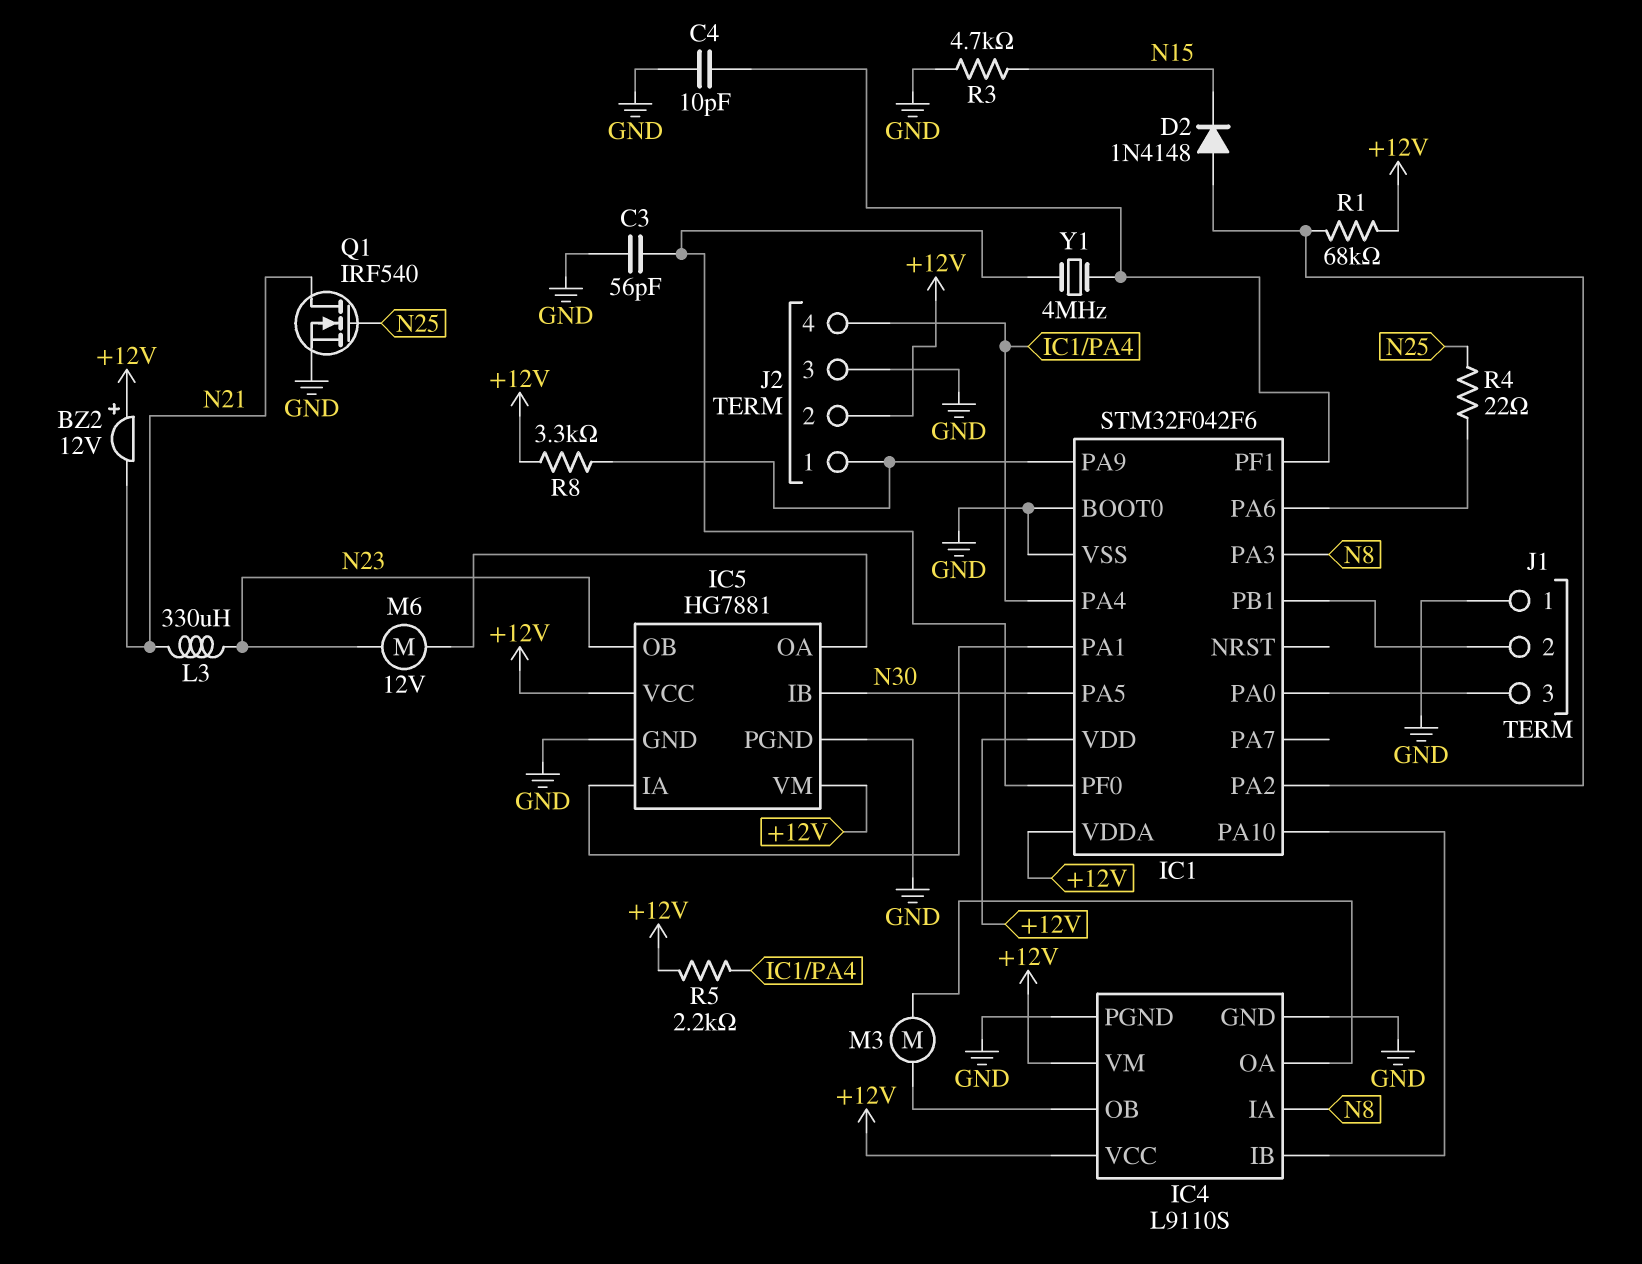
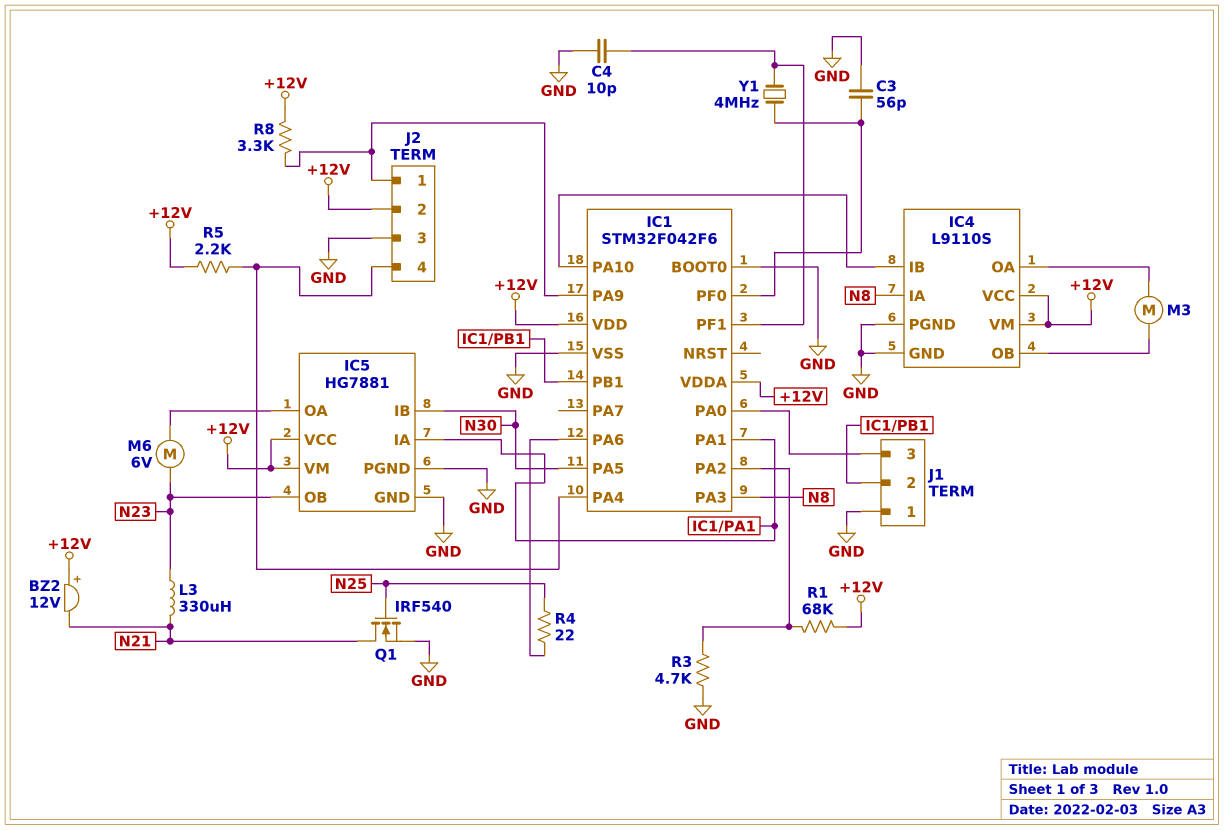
D2: diode 1N4148 (A IC1/PA2, K N15) -> none
M6: motor 12V (IC5/OA, N23) -> motor 6V (IC5/OA, N23)
R3: 4.7k (GND, N15) -> 4.7k (GND, IC1/PA2)

